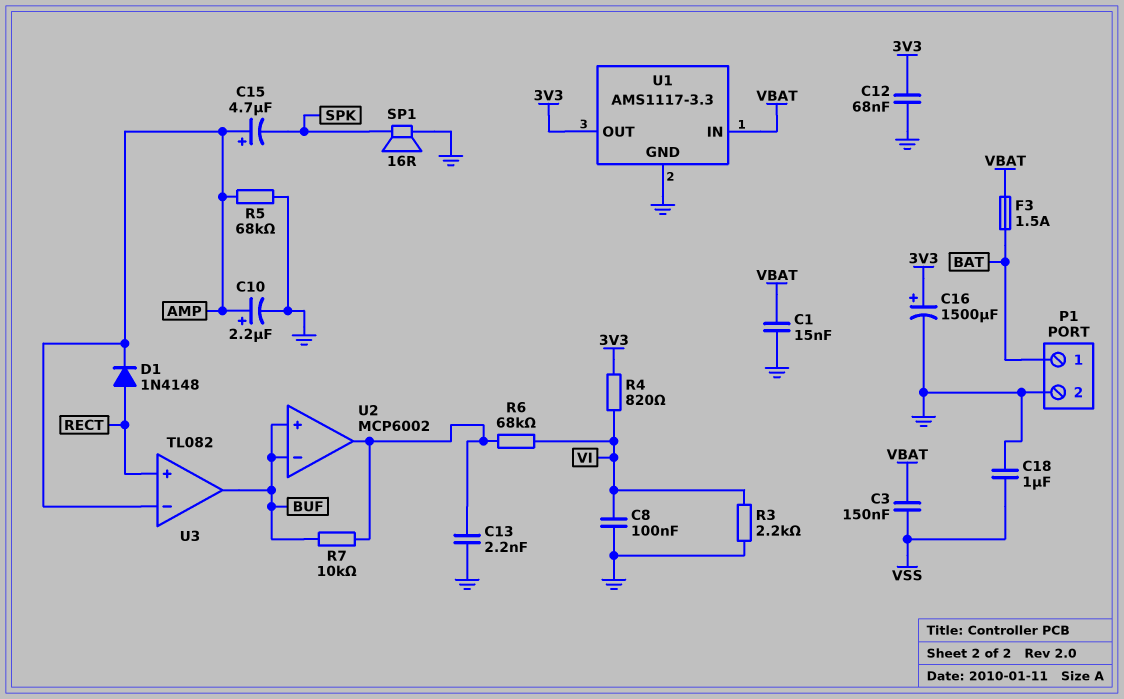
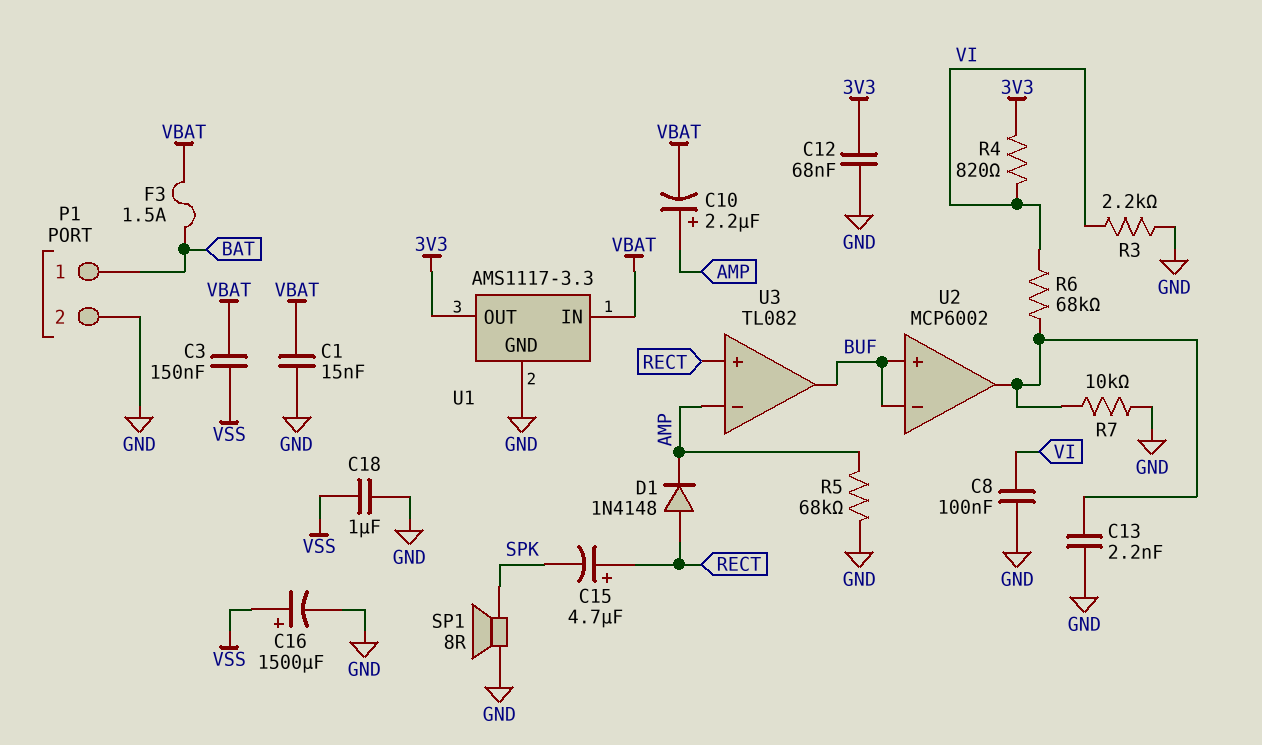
C10: 2.2uF (plus AMP, minus GND) -> 2.2uF (plus AMP, minus VBAT)
C15: 4.7uF (plus AMP, minus SPK) -> 4.7uF (plus RECT, minus SPK)
C16: 1500uF (plus 3V3, minus GND) -> 1500uF (plus VSS, minus GND)
R7: 10k (BUF, U2/out) -> 10k (GND, U2/out)
SP1: speaker 16R (GND, SPK) -> speaker 8R (GND, SPK)

